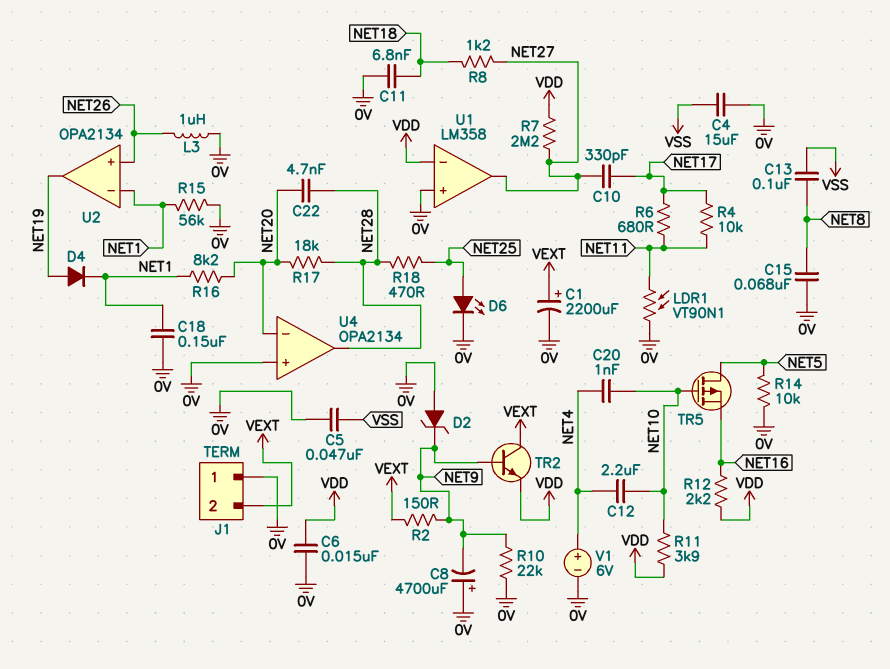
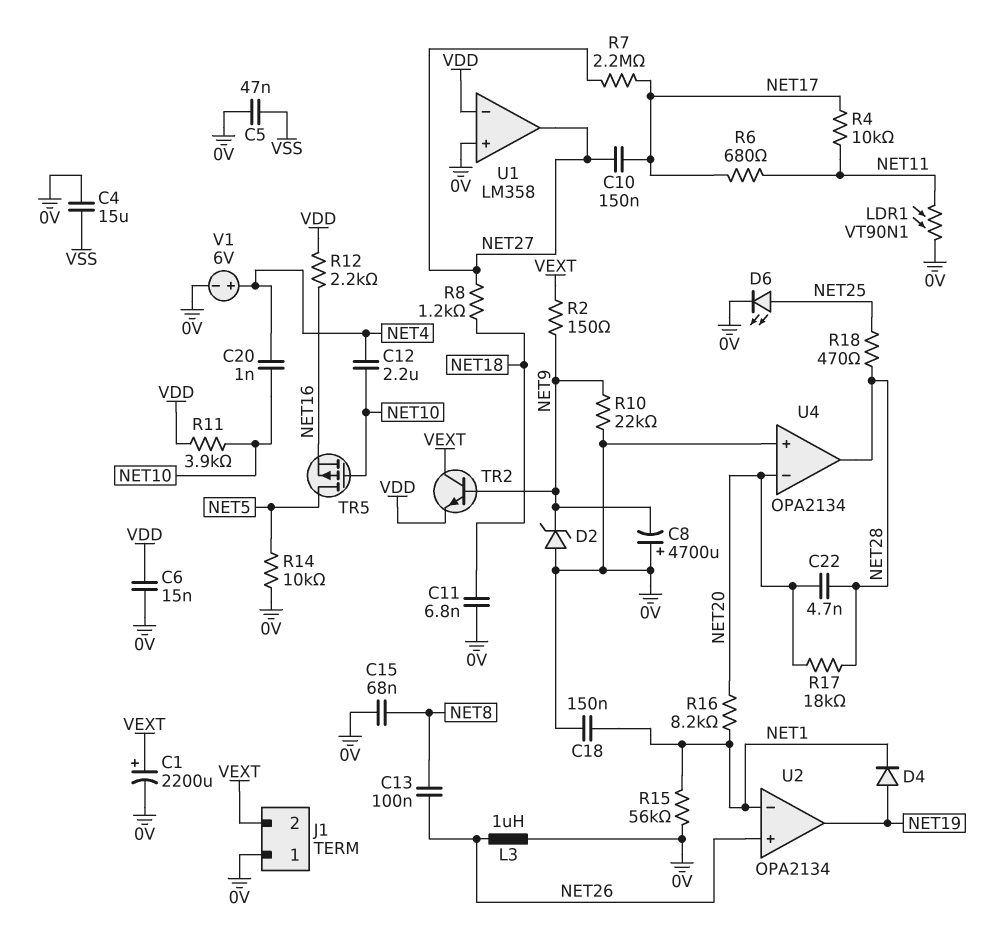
C10: 330pF (NET17, NET27) -> 150nF (NET17, NET27)
C13: 100nF (NET8, VSS) -> 100nF (NET8, NET26)
R7: 2.2M (NET27, VDD) -> 2.2M (NET17, NET27)

